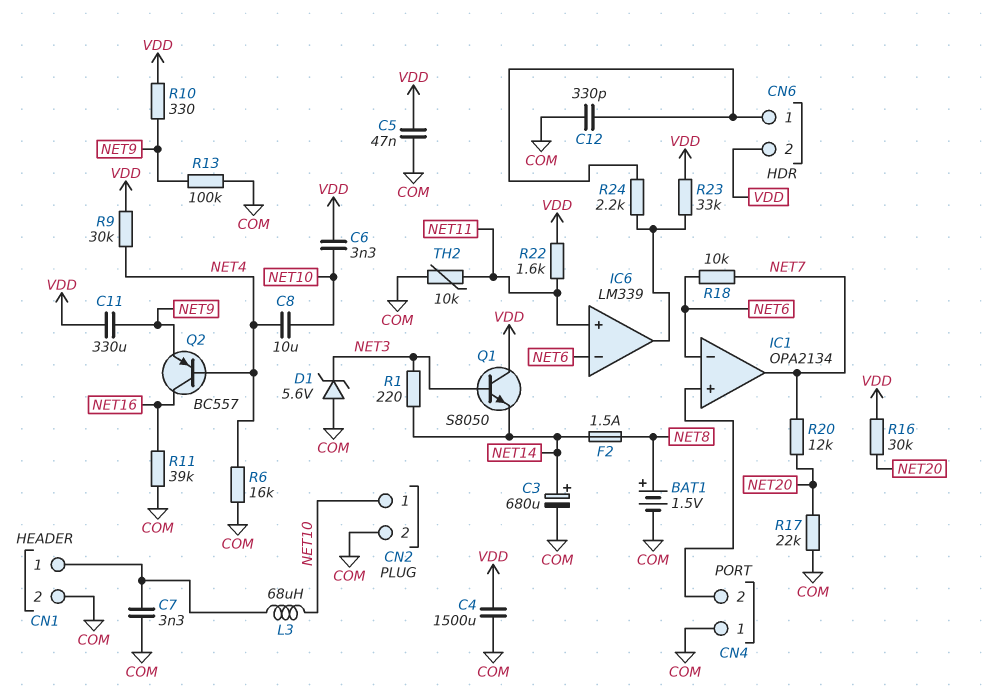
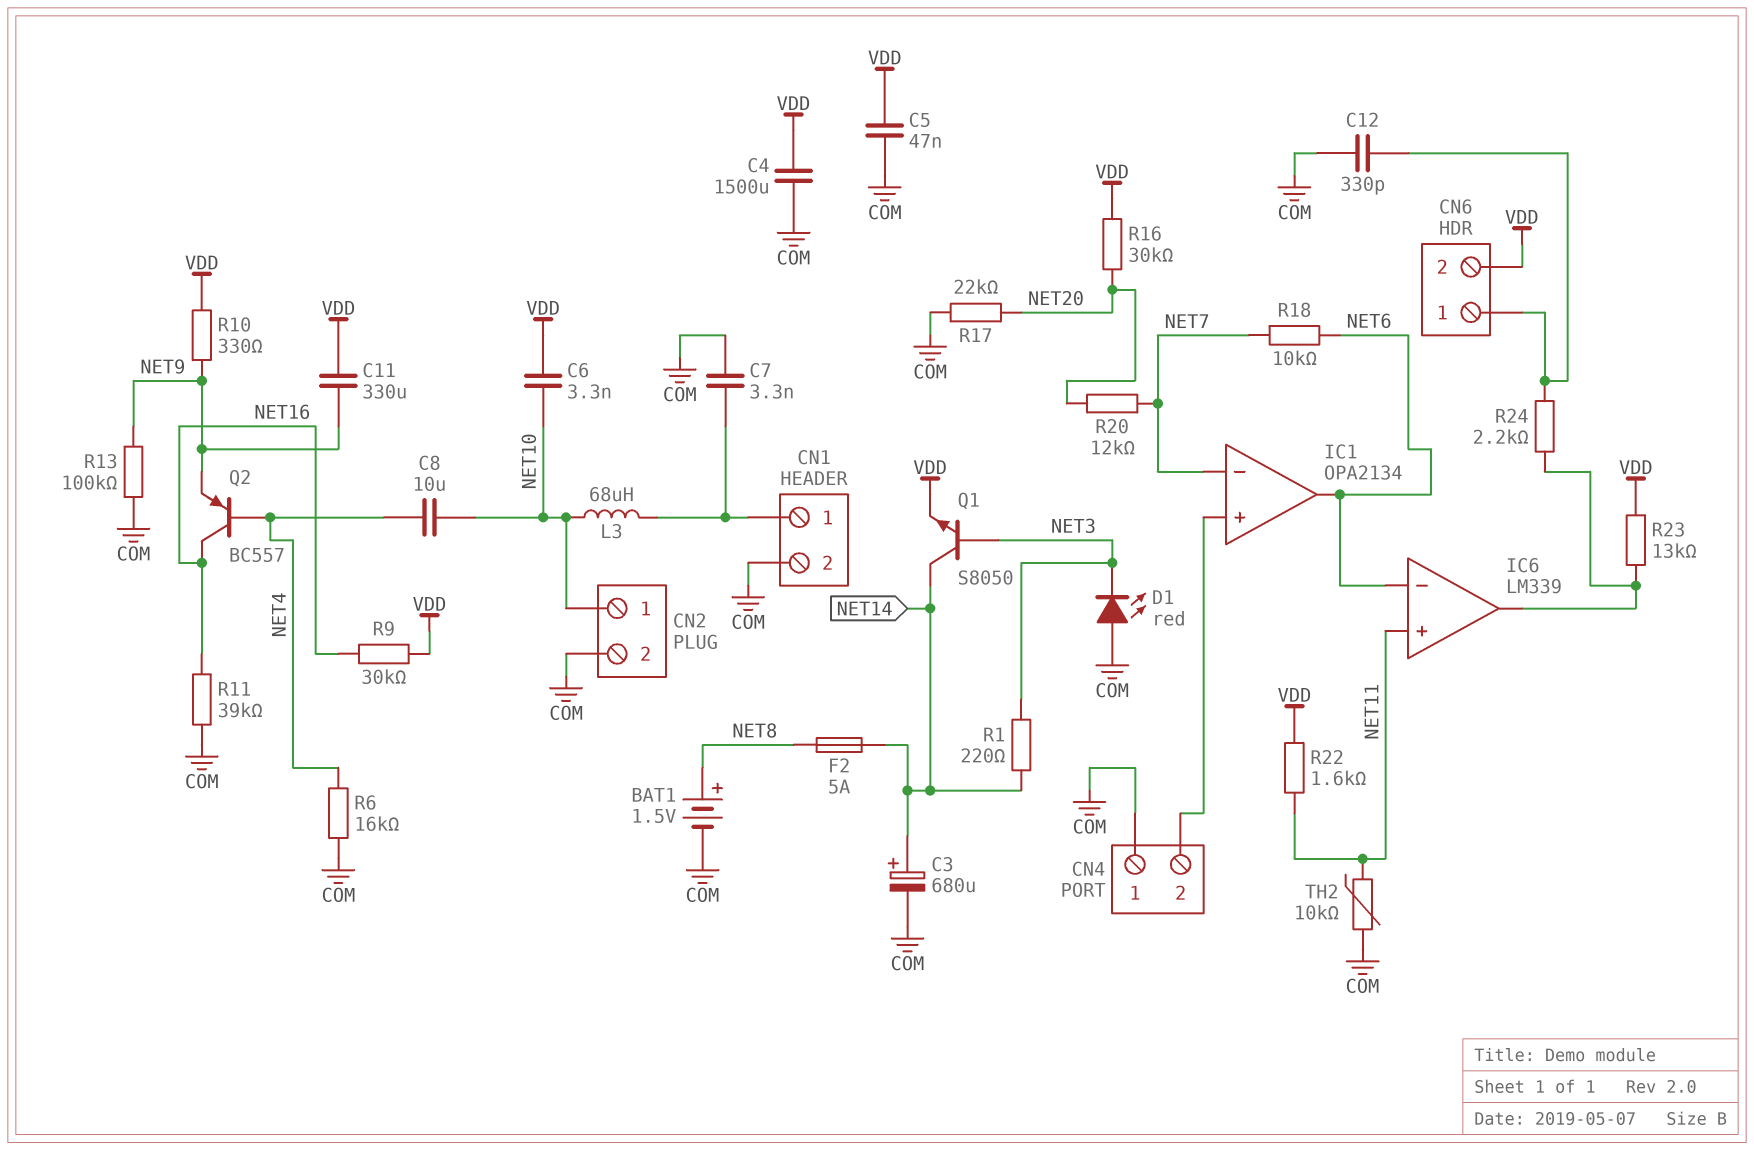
D1: zener 5.6V (A COM, K NET3) -> LED red (A COM, K NET3)
F2: 1.5A (NET8, NET14) -> 5A (NET8, NET14)
IC1 pin in-: NET6 -> NET7
IC1 pin out: NET7 -> NET6
Q1: NPN S8050 (B NET3, C VDD, E NET14) -> NPN S8050 (B NET3, C NET14, E VDD)
R9: 30k (NET4, VDD) -> 30k (NET16, VDD)
R23: 33k (IC6/out, VDD) -> 13k (IC6/out, VDD)

